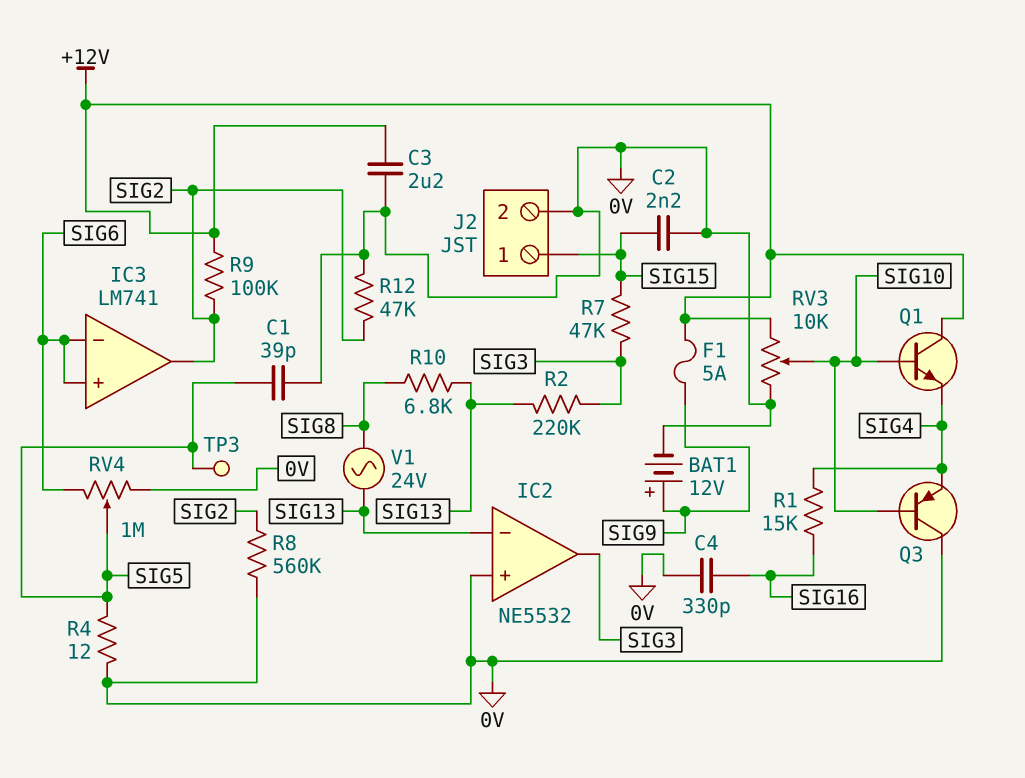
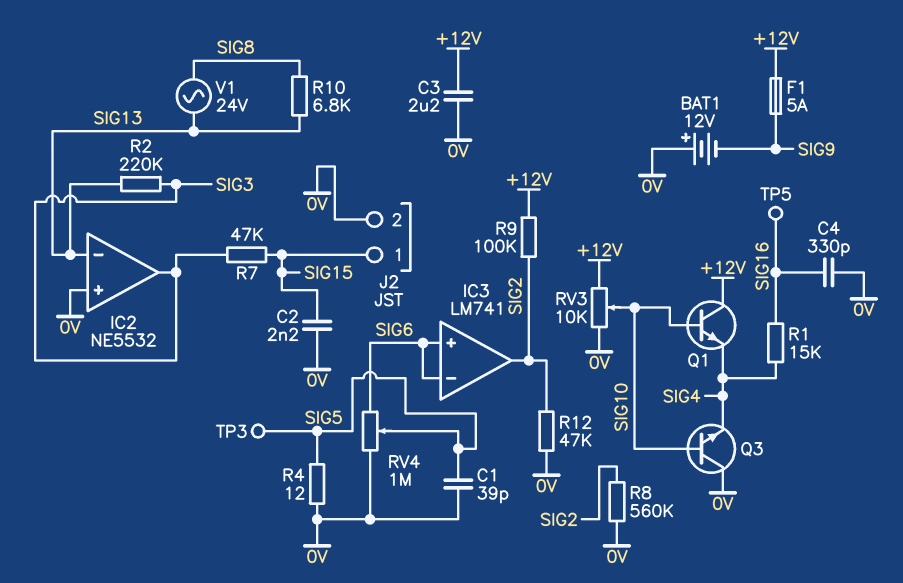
BAT1: 12V (plus SIG9, minus 0V) -> 12V (plus 0V, minus SIG9)
Q3: PNP (B SIG10, C 0V, E SIG4) -> NPN (B SIG10, C 0V, E SIG4)
TP5: none -> test point (SIG16)

